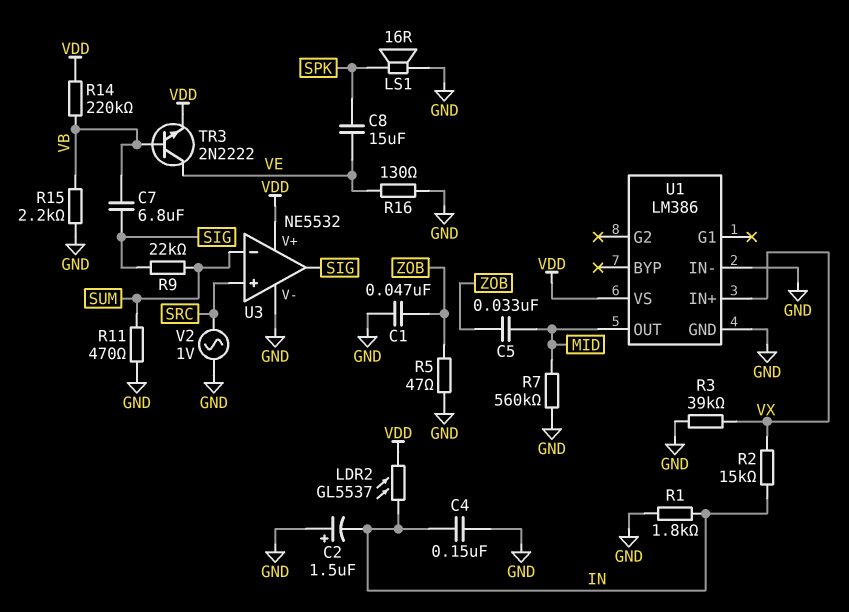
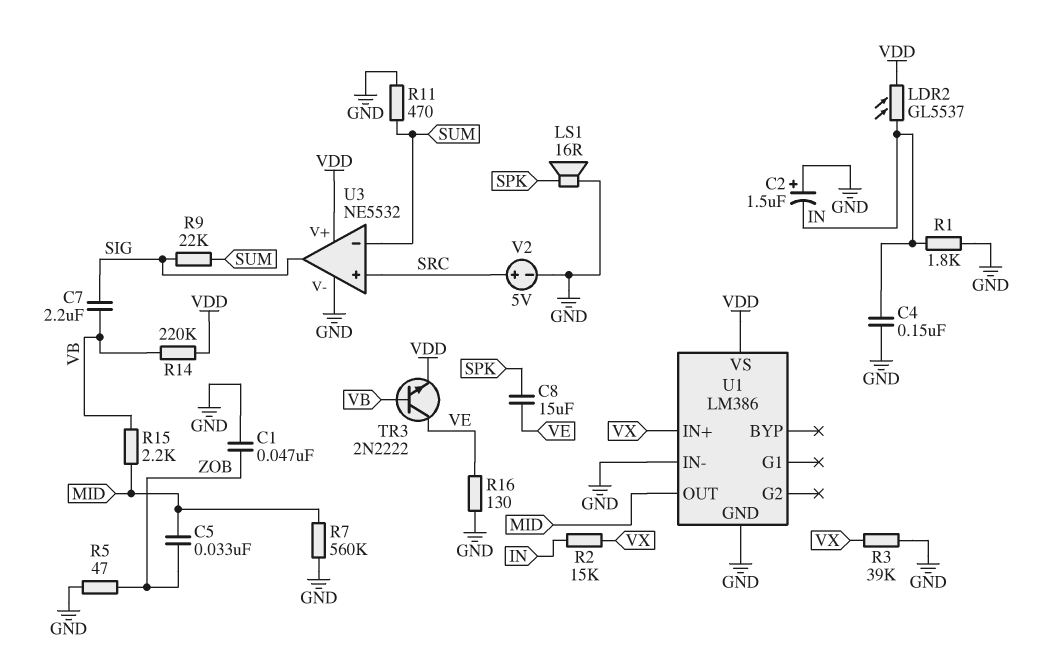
C7: 6.8uF (SIG, VB) -> 2.2uF (SIG, VB)
R15: 2.2k (GND, VB) -> 2.2k (MID, VB)
V2: AC 1V (GND, SRC) -> 5V (plus SRC, minus GND)

